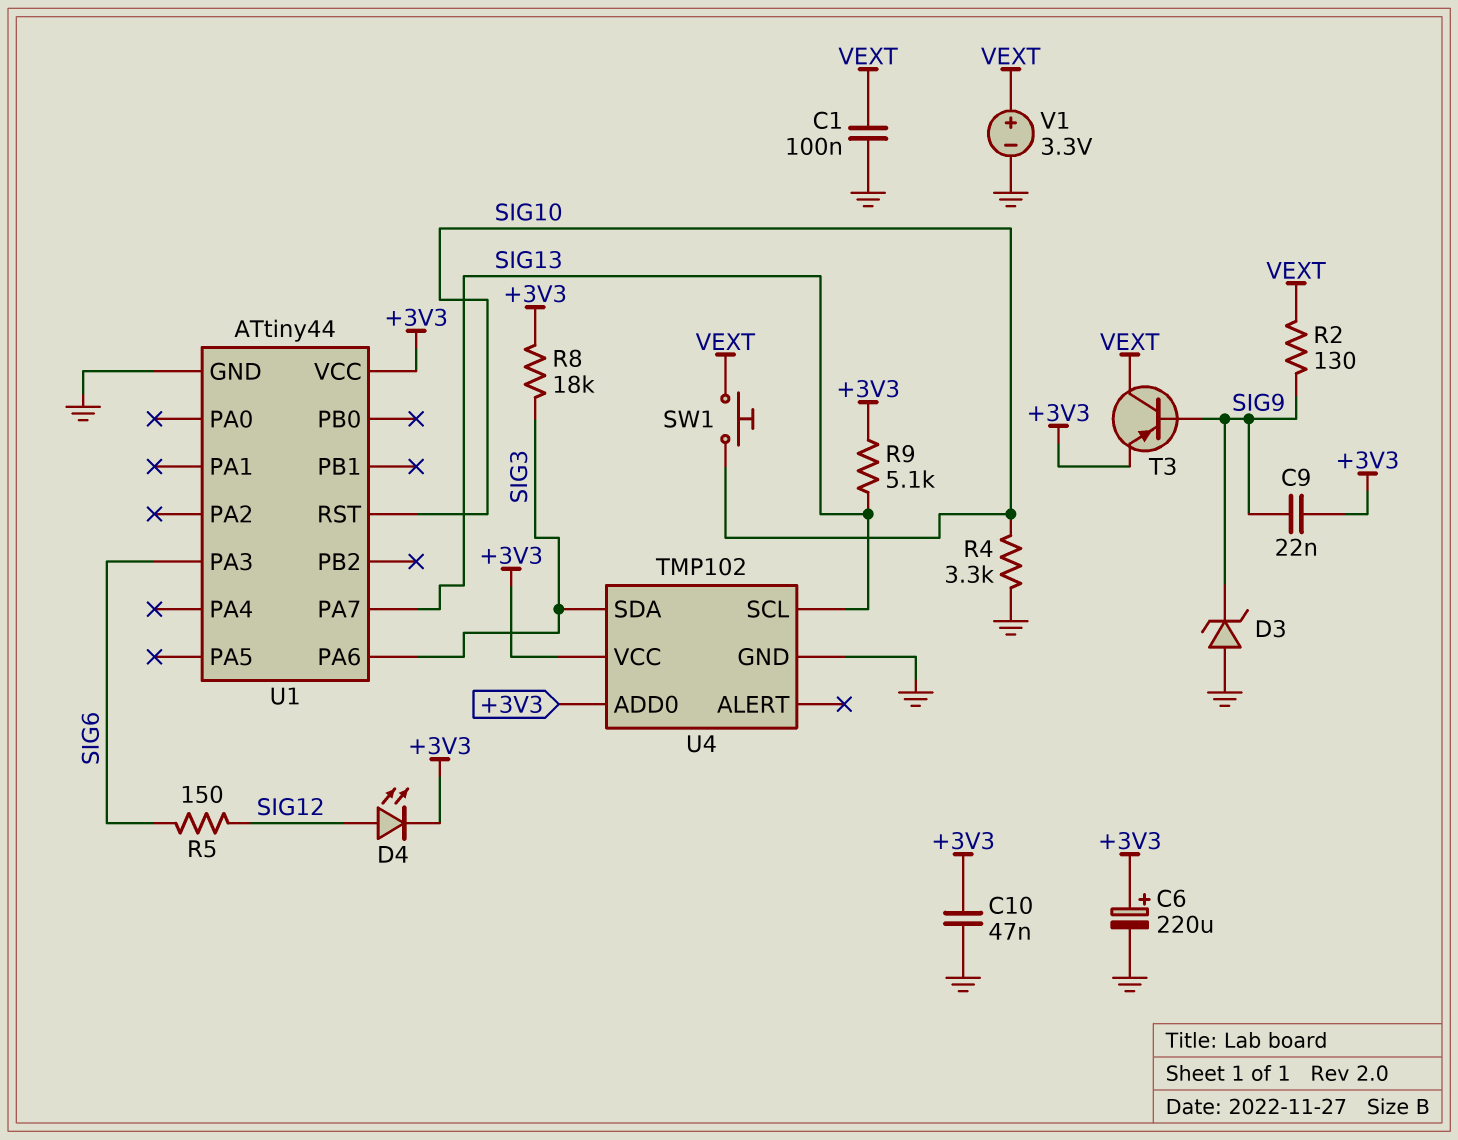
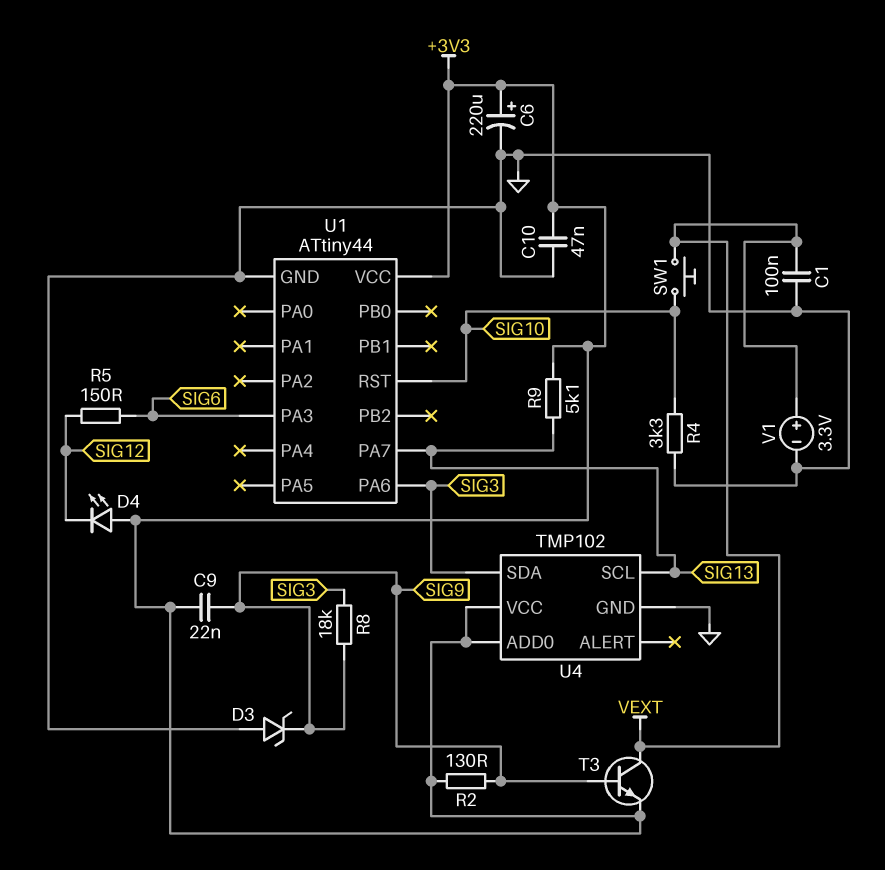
D4: LED (A SIG12, K +3V3) -> LED (A +3V3, K SIG12)
R2: 130 (SIG9, VEXT) -> 130 (+3V3, SIG9)
R8: 18k (+3V3, SIG3) -> 18k (SIG3, SIG9)
T3: PNP (B SIG9, C VEXT, E +3V3) -> NPN (B SIG9, C VEXT, E +3V3)

